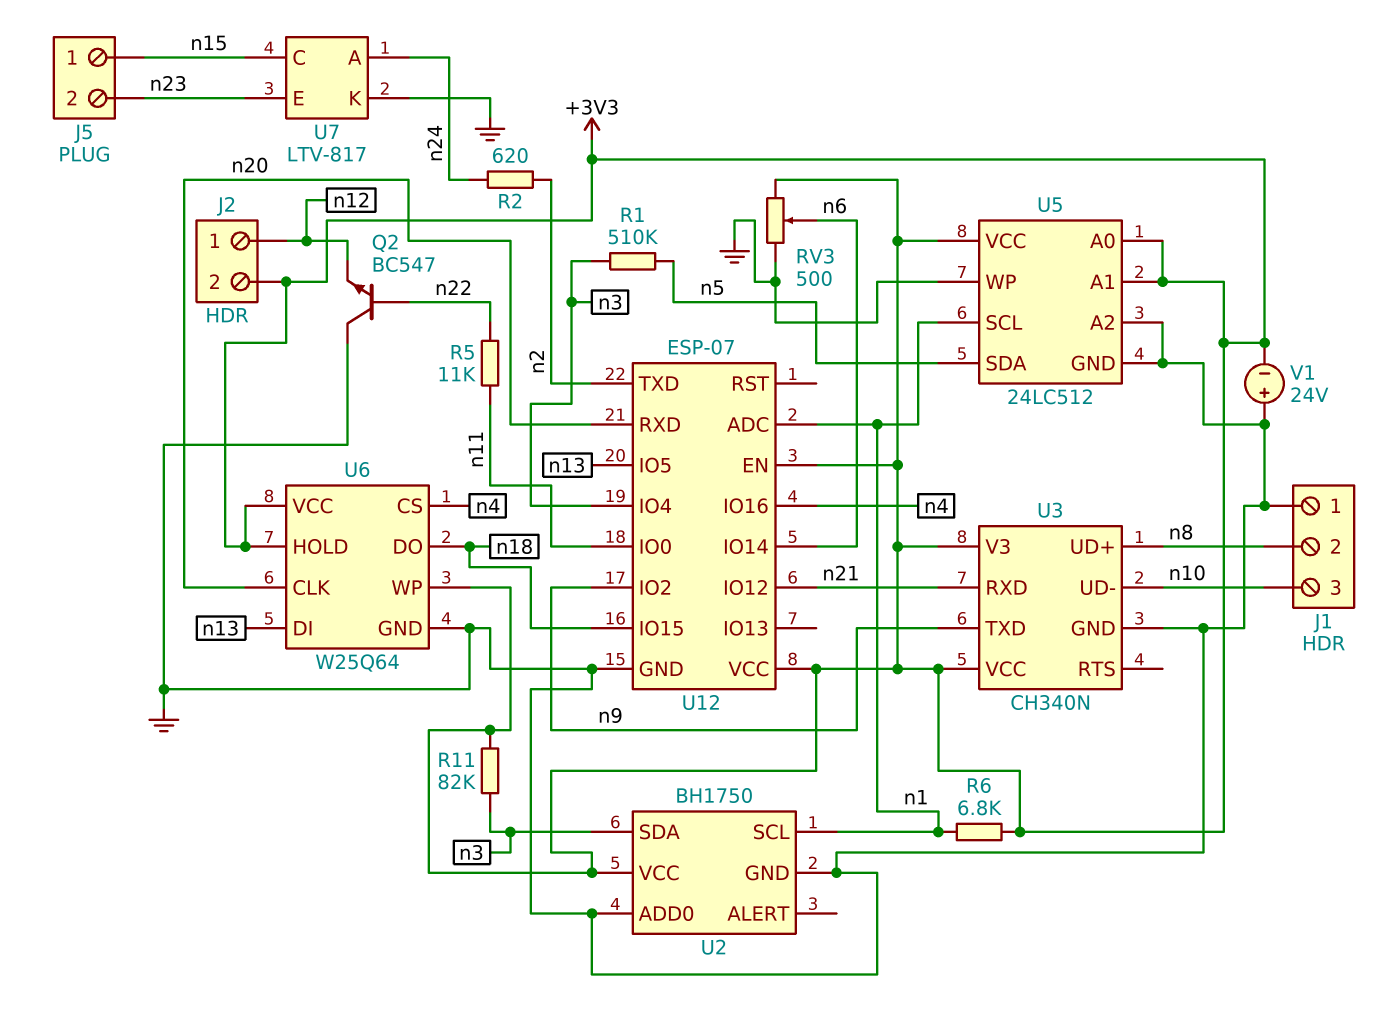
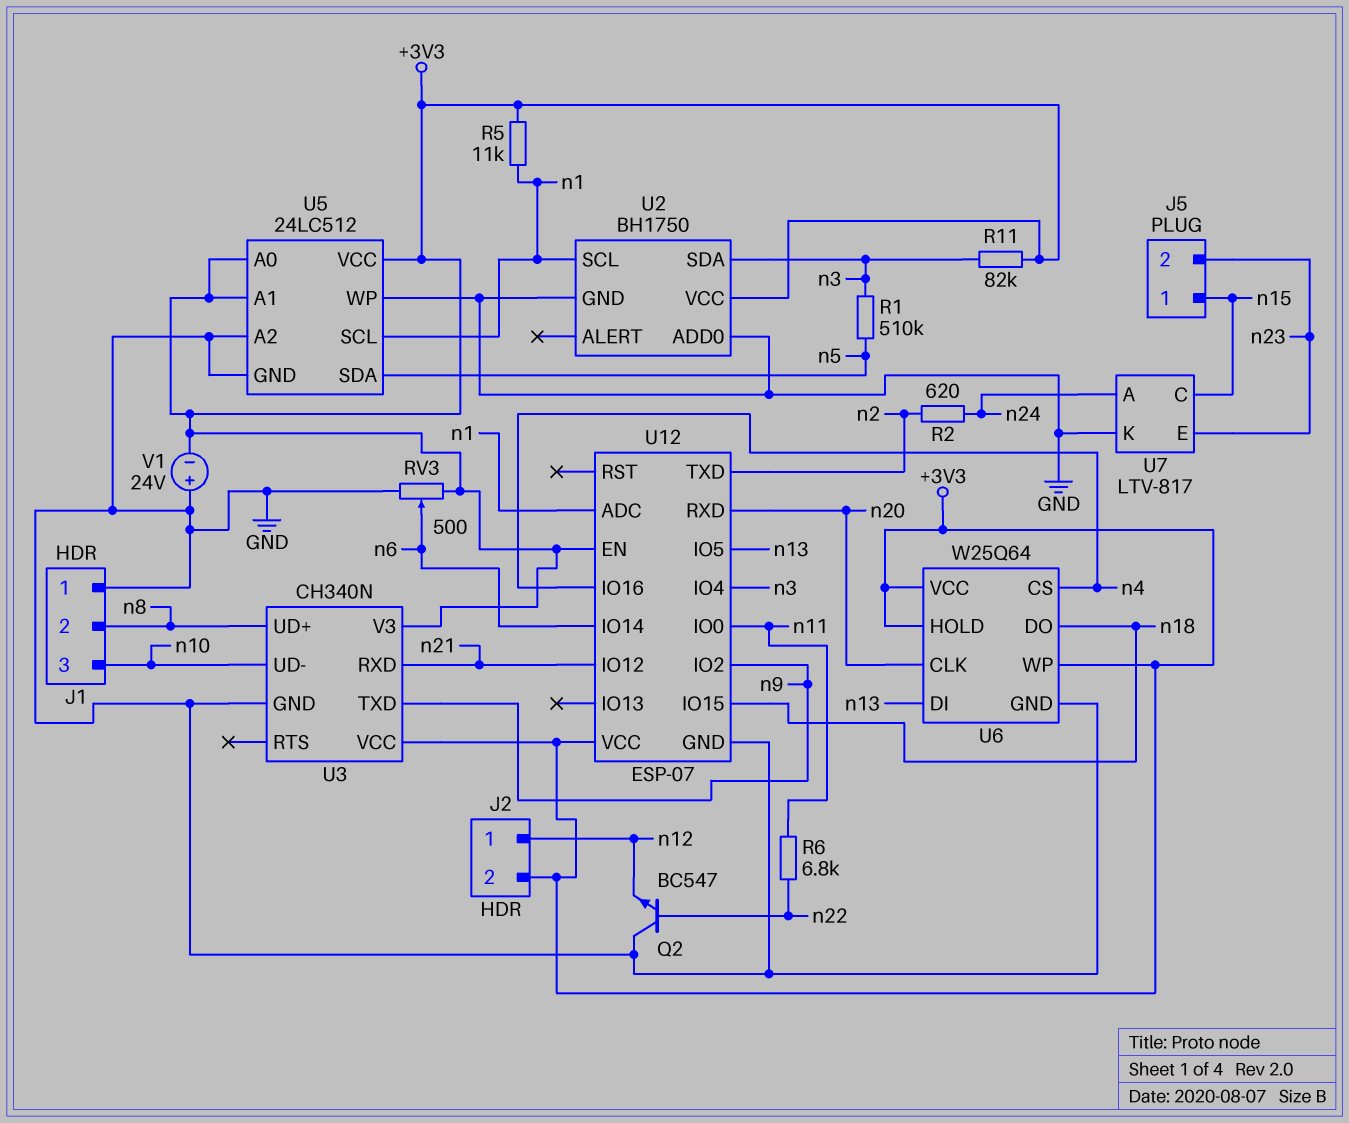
R5: 11k (n11, n22) -> 11k (+3V3, n1)
R6: 6.8k (+3V3, n1) -> 6.8k (n11, n22)

